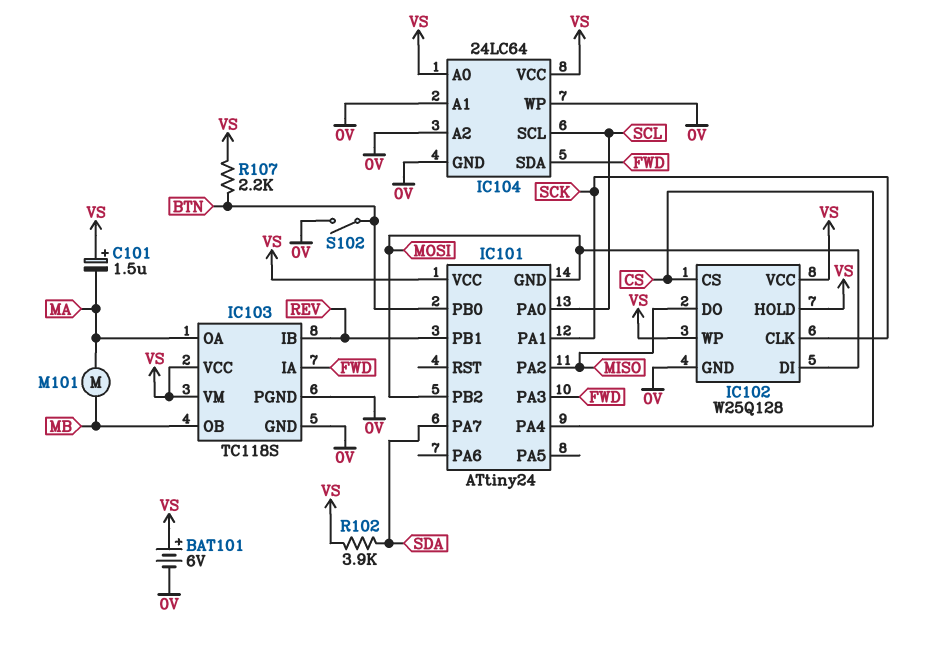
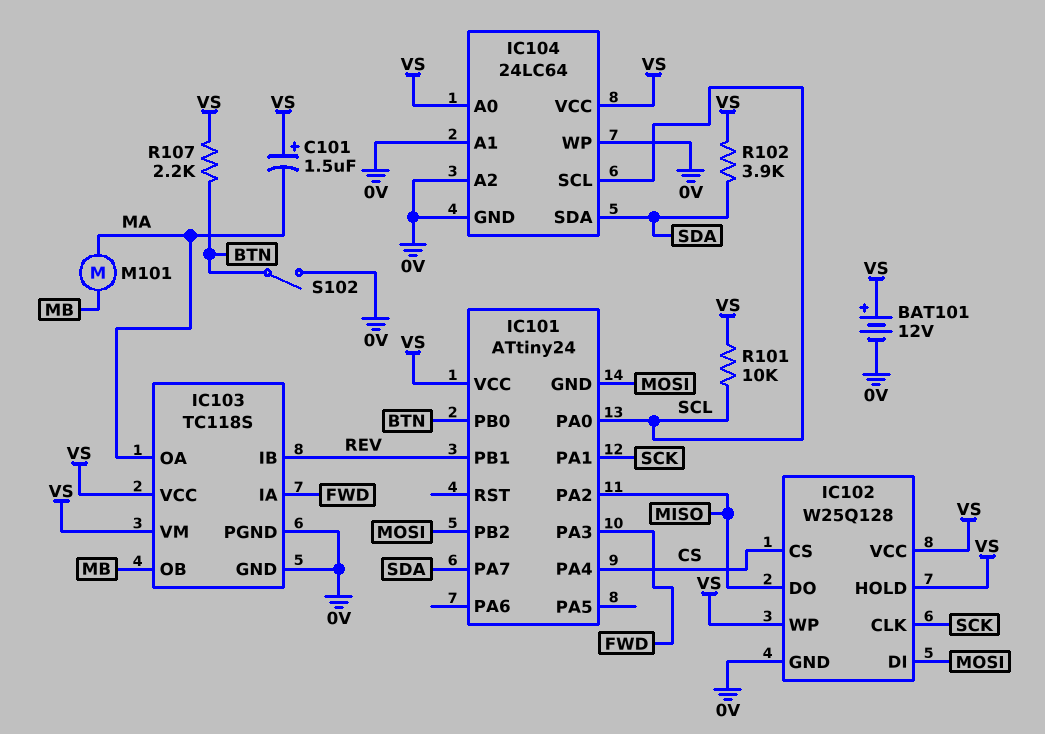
BAT101: 6V (plus VS, minus 0V) -> 12V (plus VS, minus 0V)
IC104 pin SDA: FWD -> SDA
R101: none -> 10k (SCL, VS)

